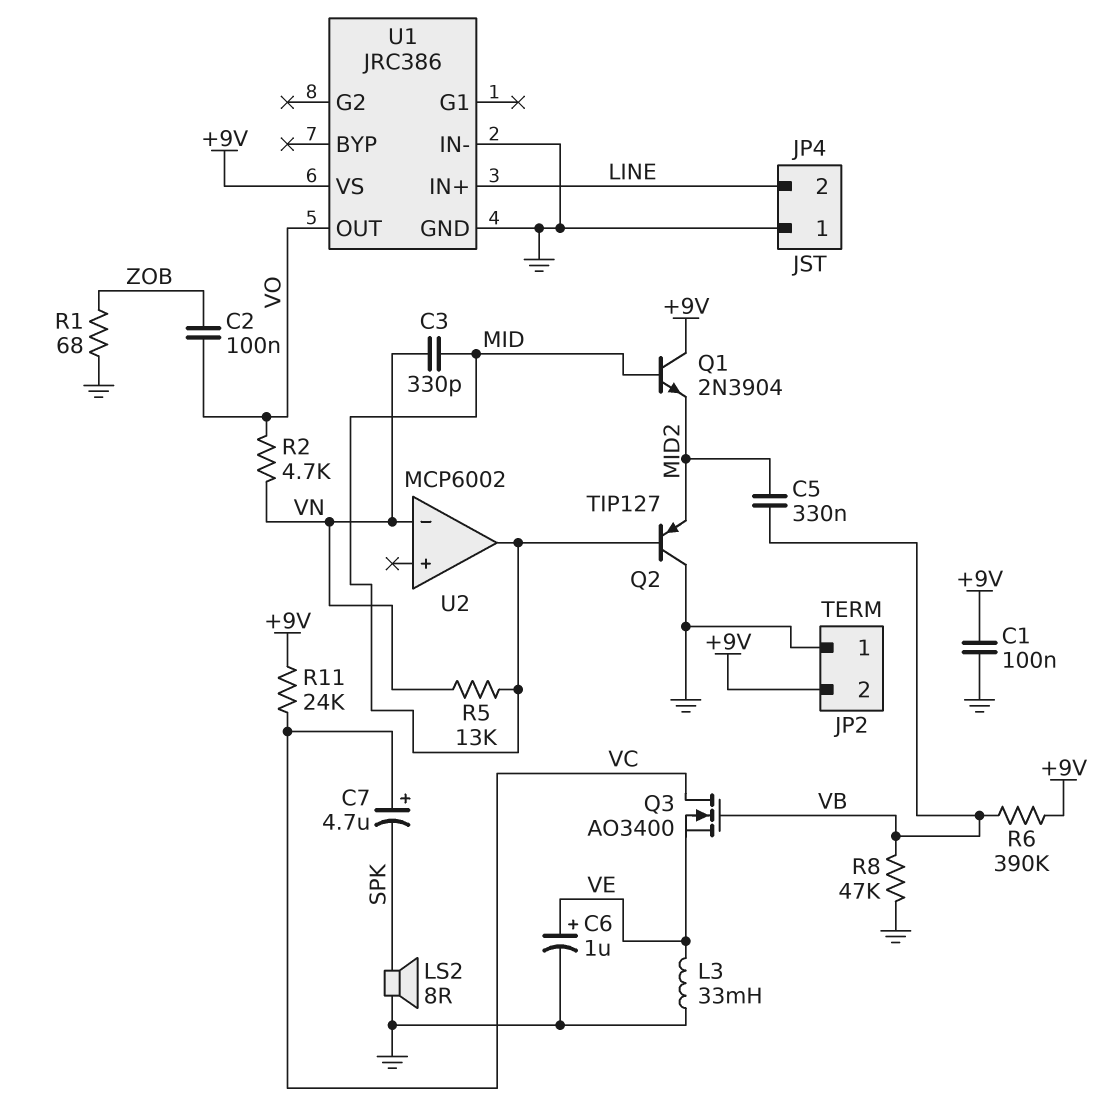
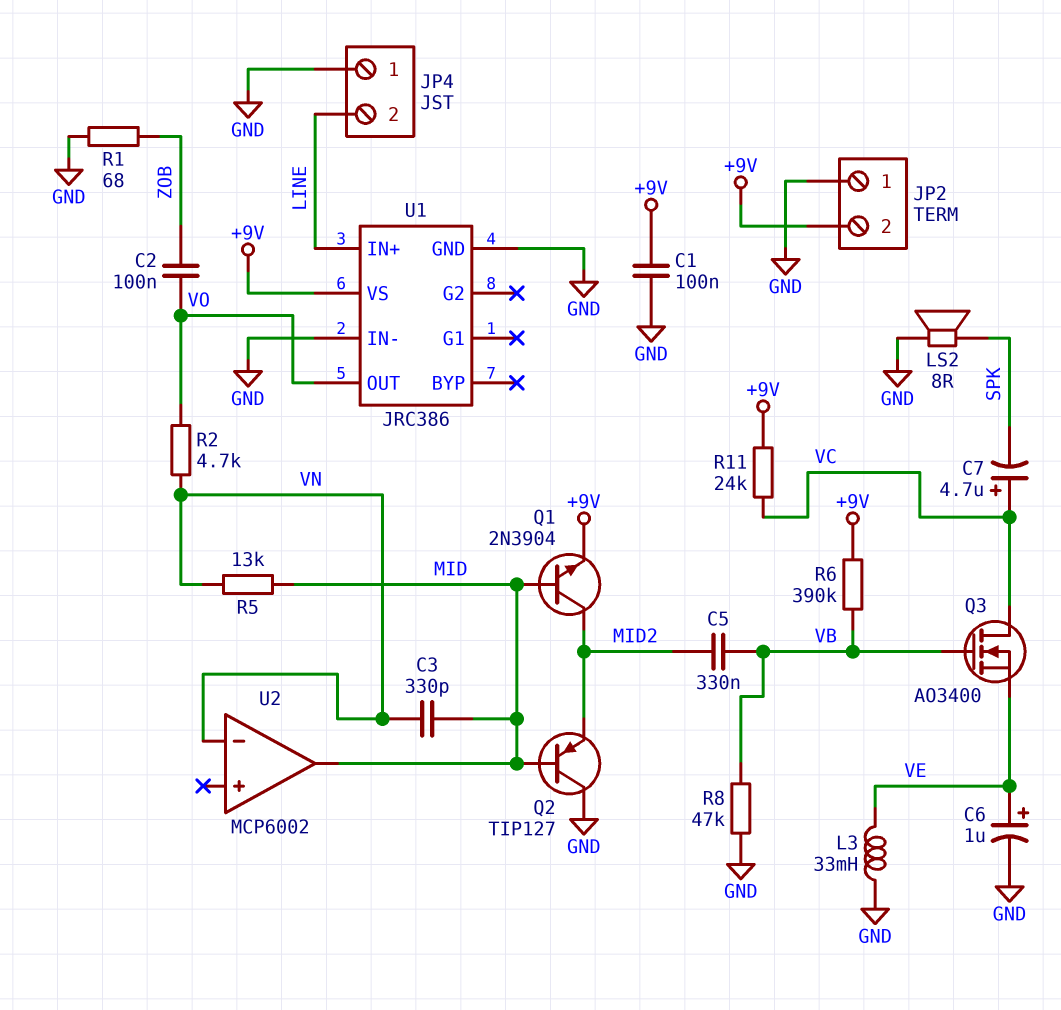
Q1: NPN 2N3904 (B MID, C +9V, E MID2) -> NPN 2N3904 (B MID, C MID2, E +9V)

